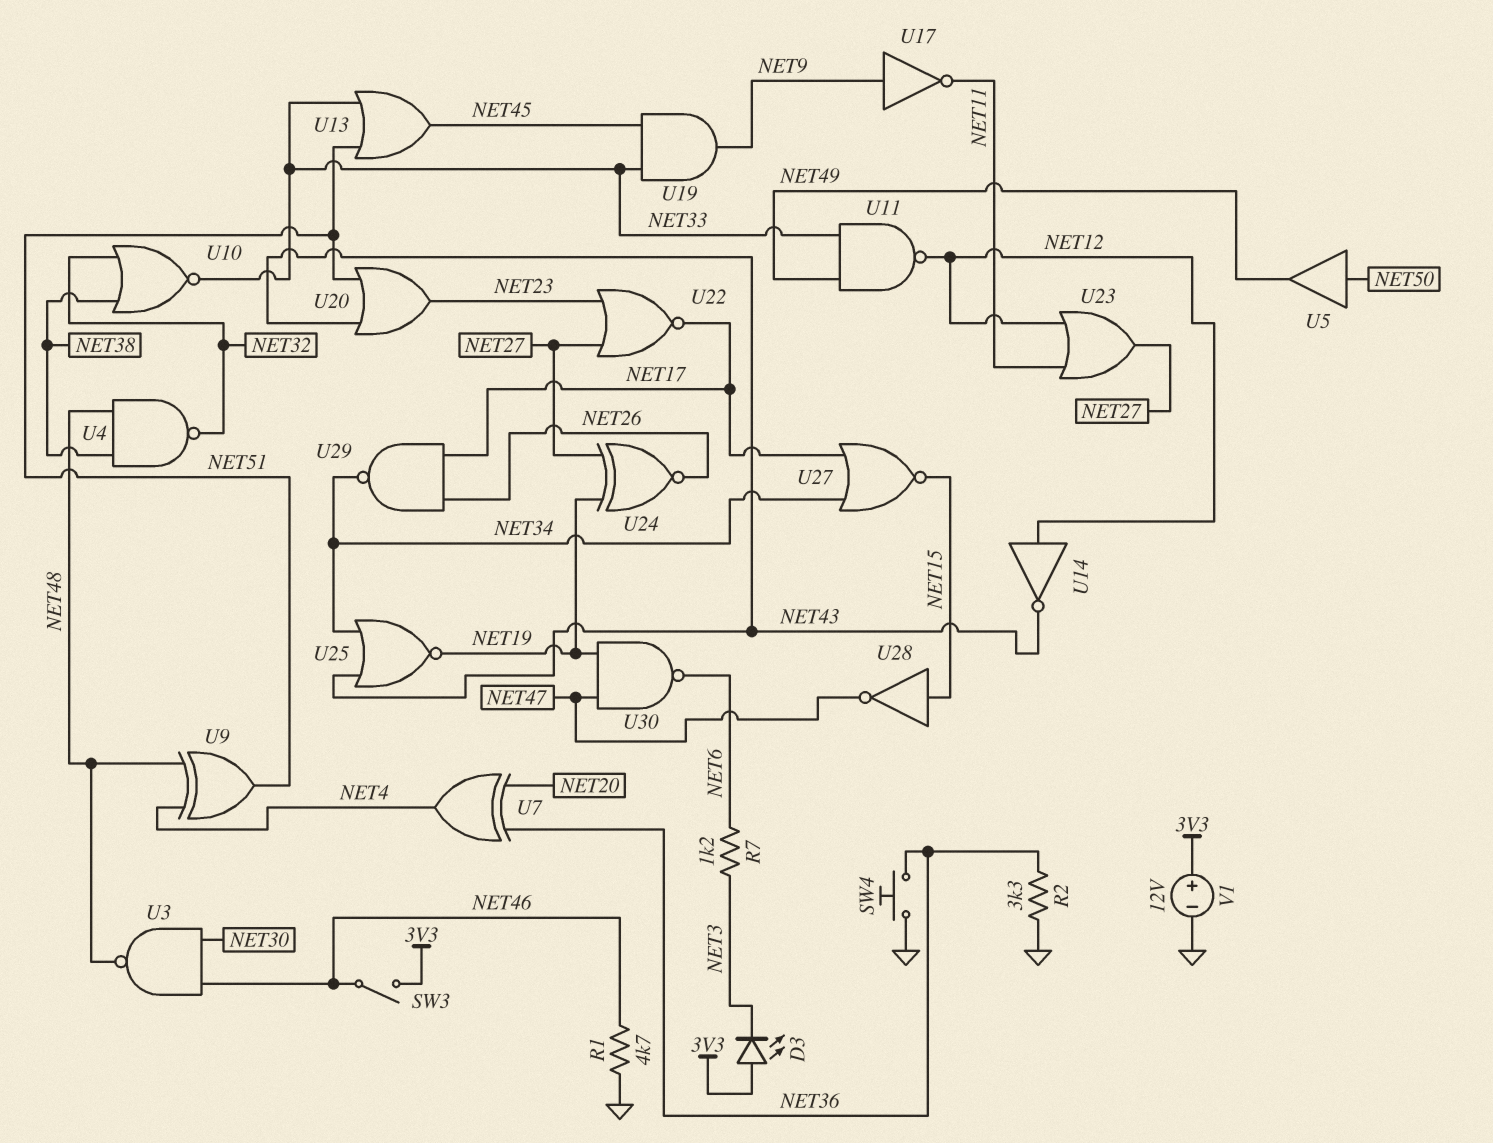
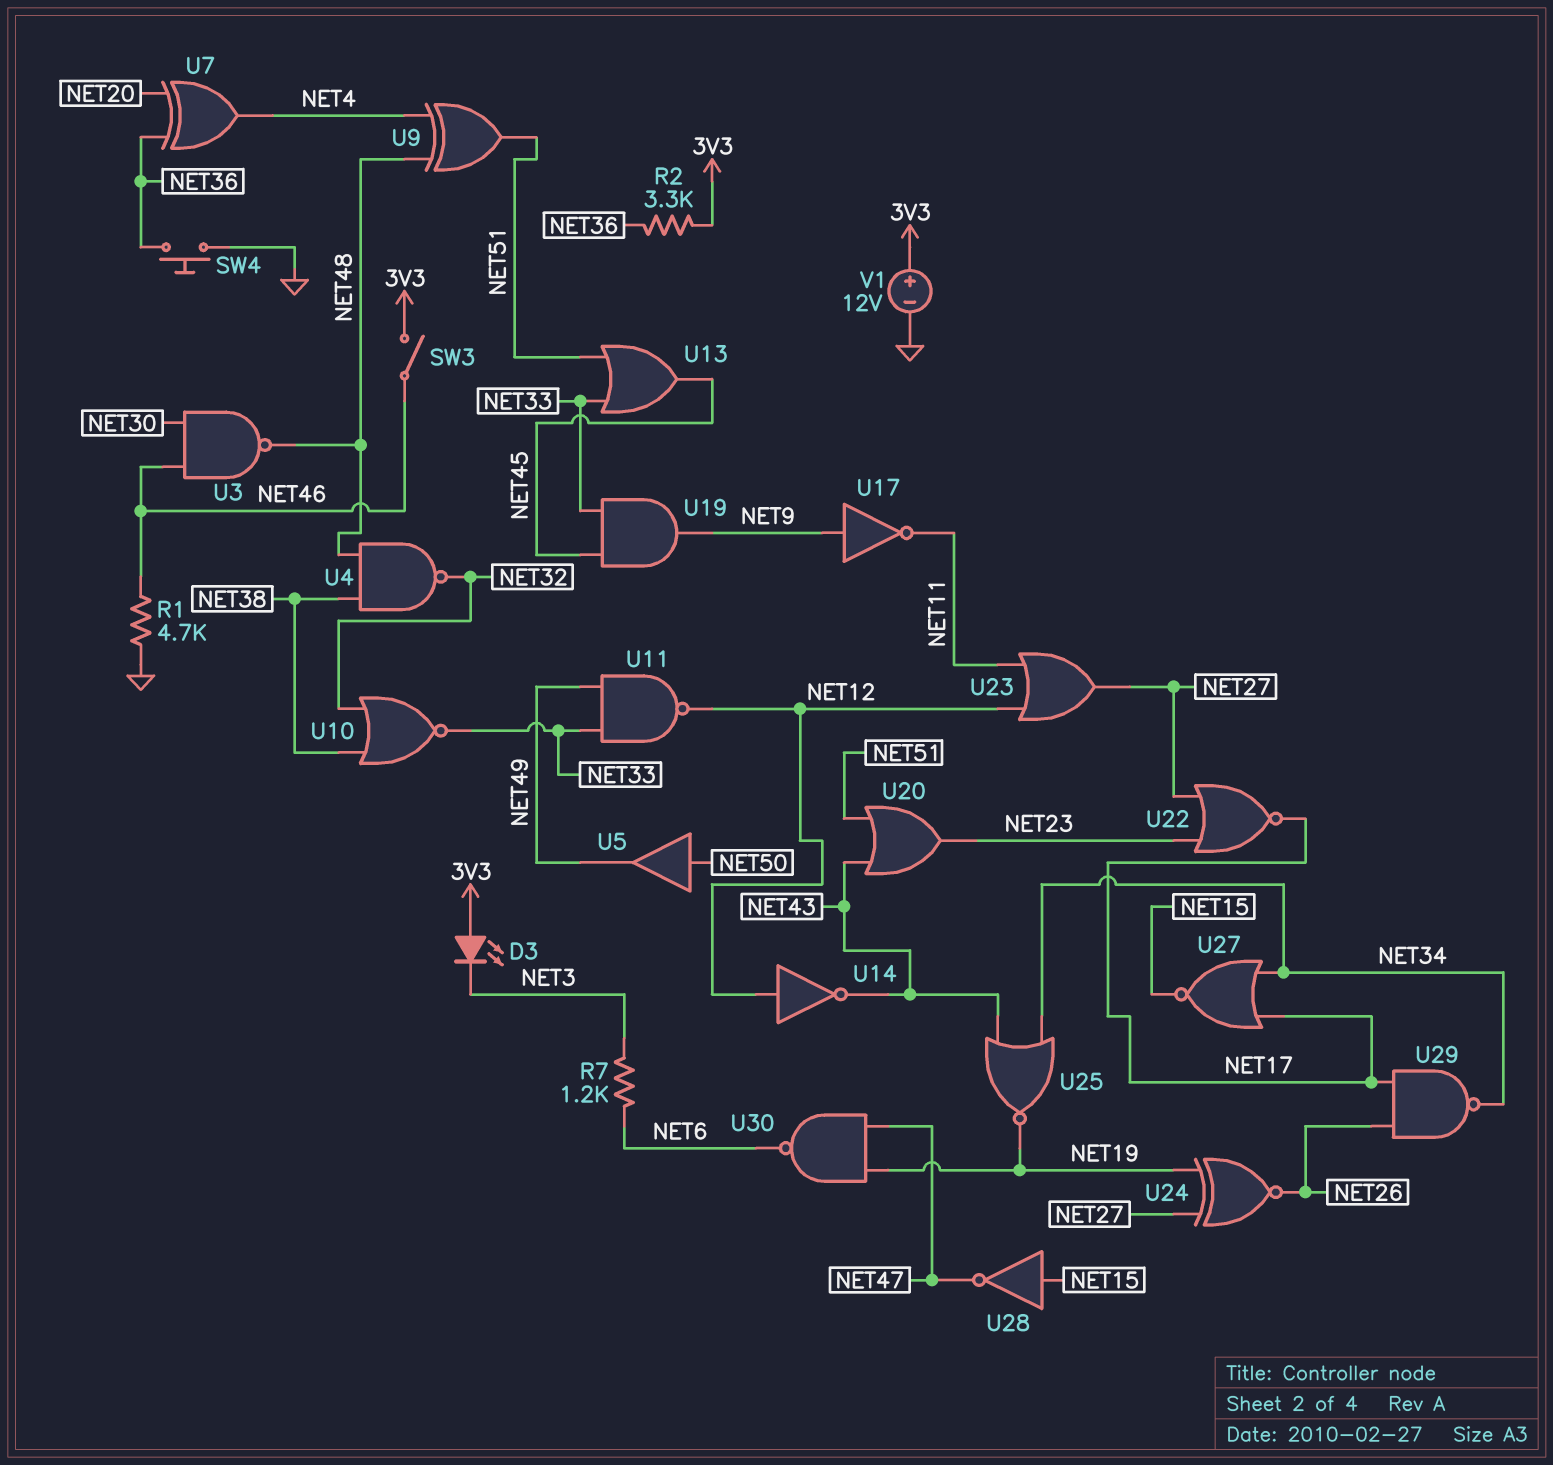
R2: 3.3k (GND, NET36) -> 3.3k (3V3, NET36)

